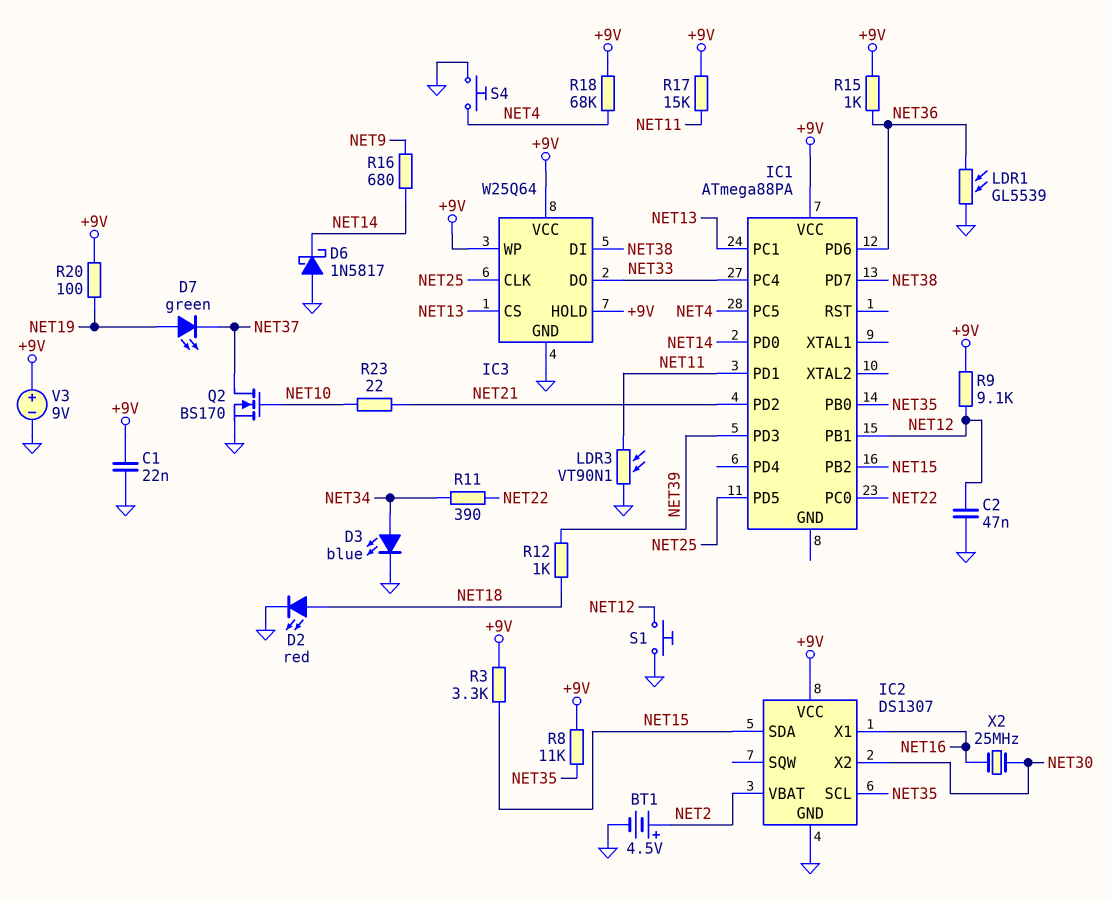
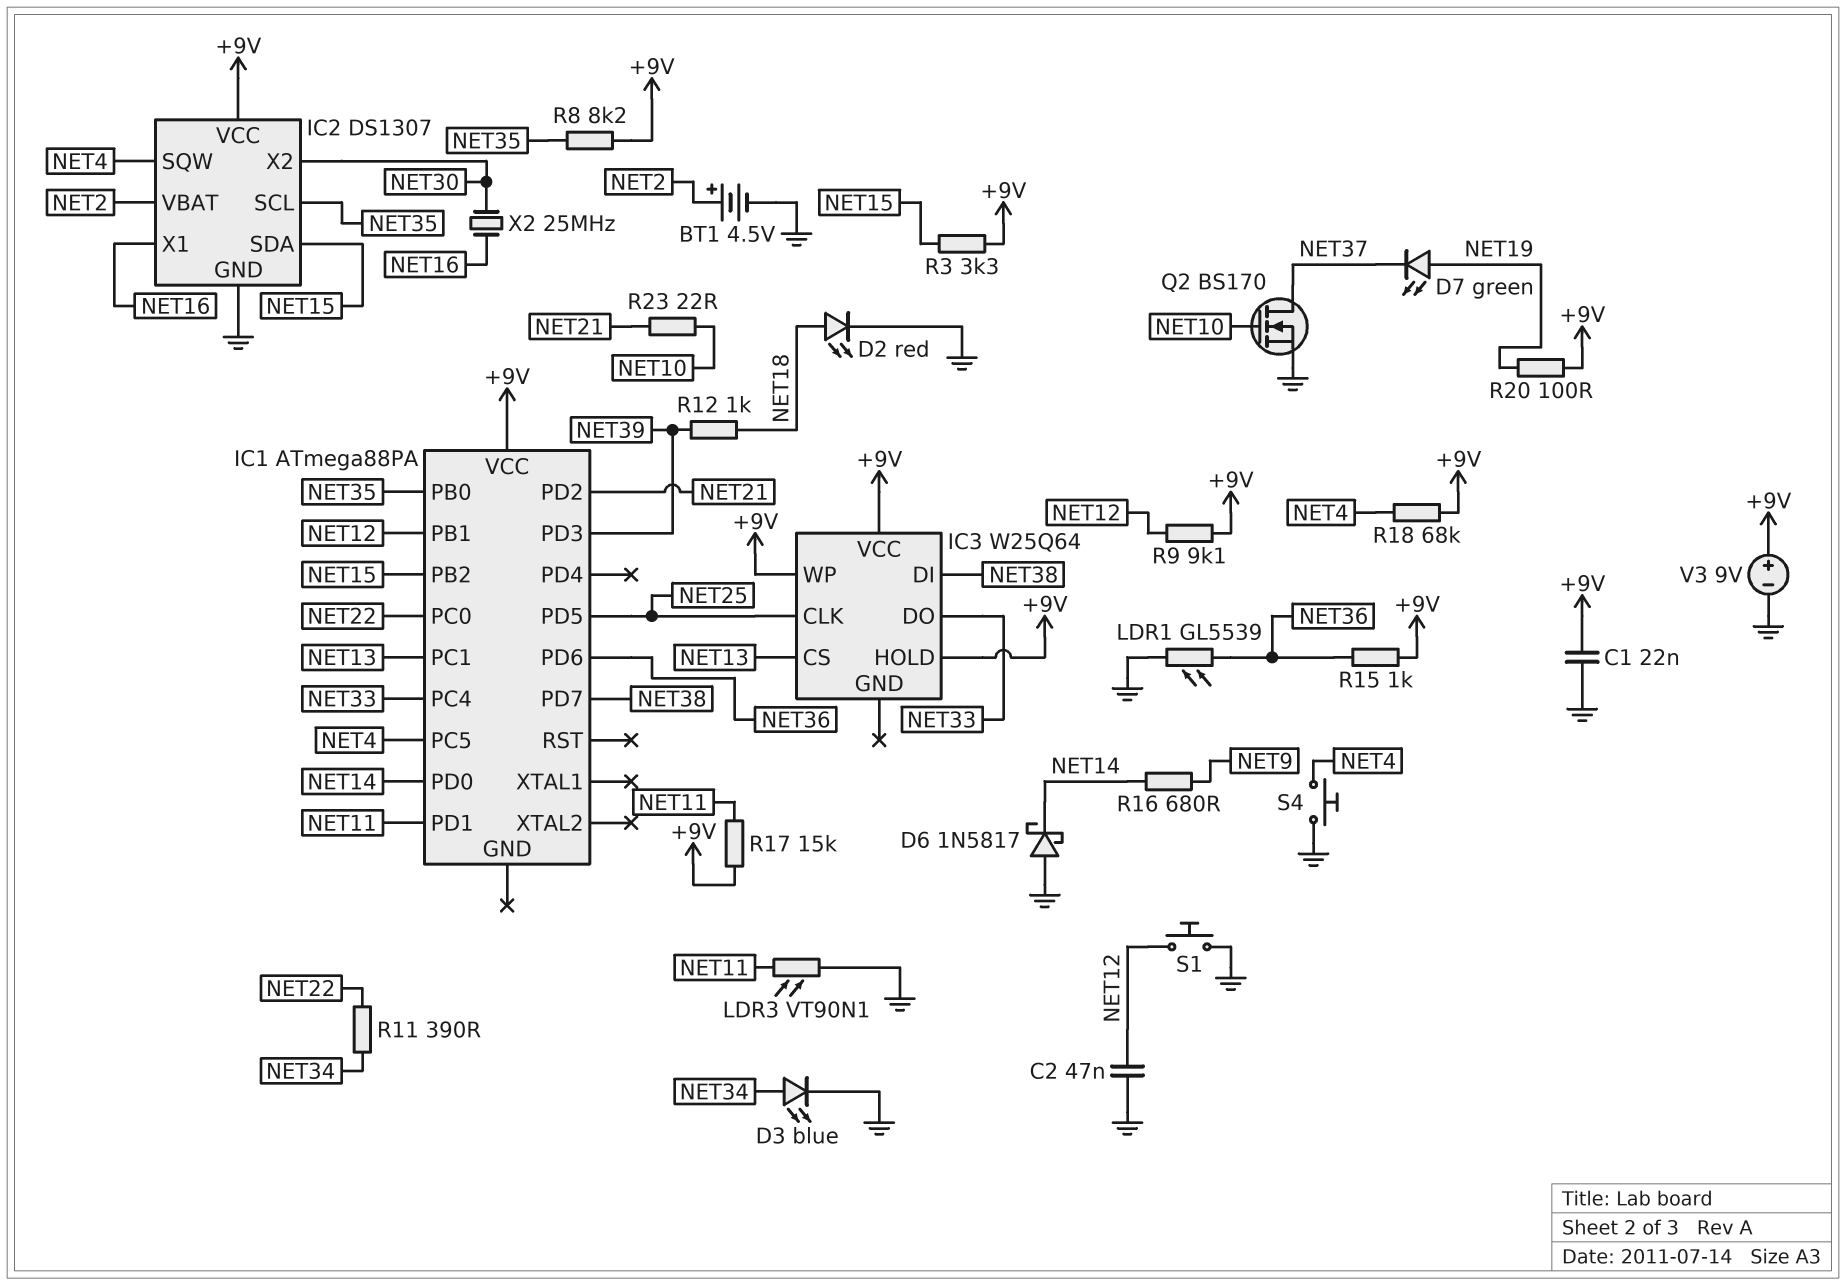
IC2 pin SQW: none -> NET4
IC3 pin GND: GND -> none
R8: 11k (+9V, NET35) -> 8.2k (+9V, NET35)

